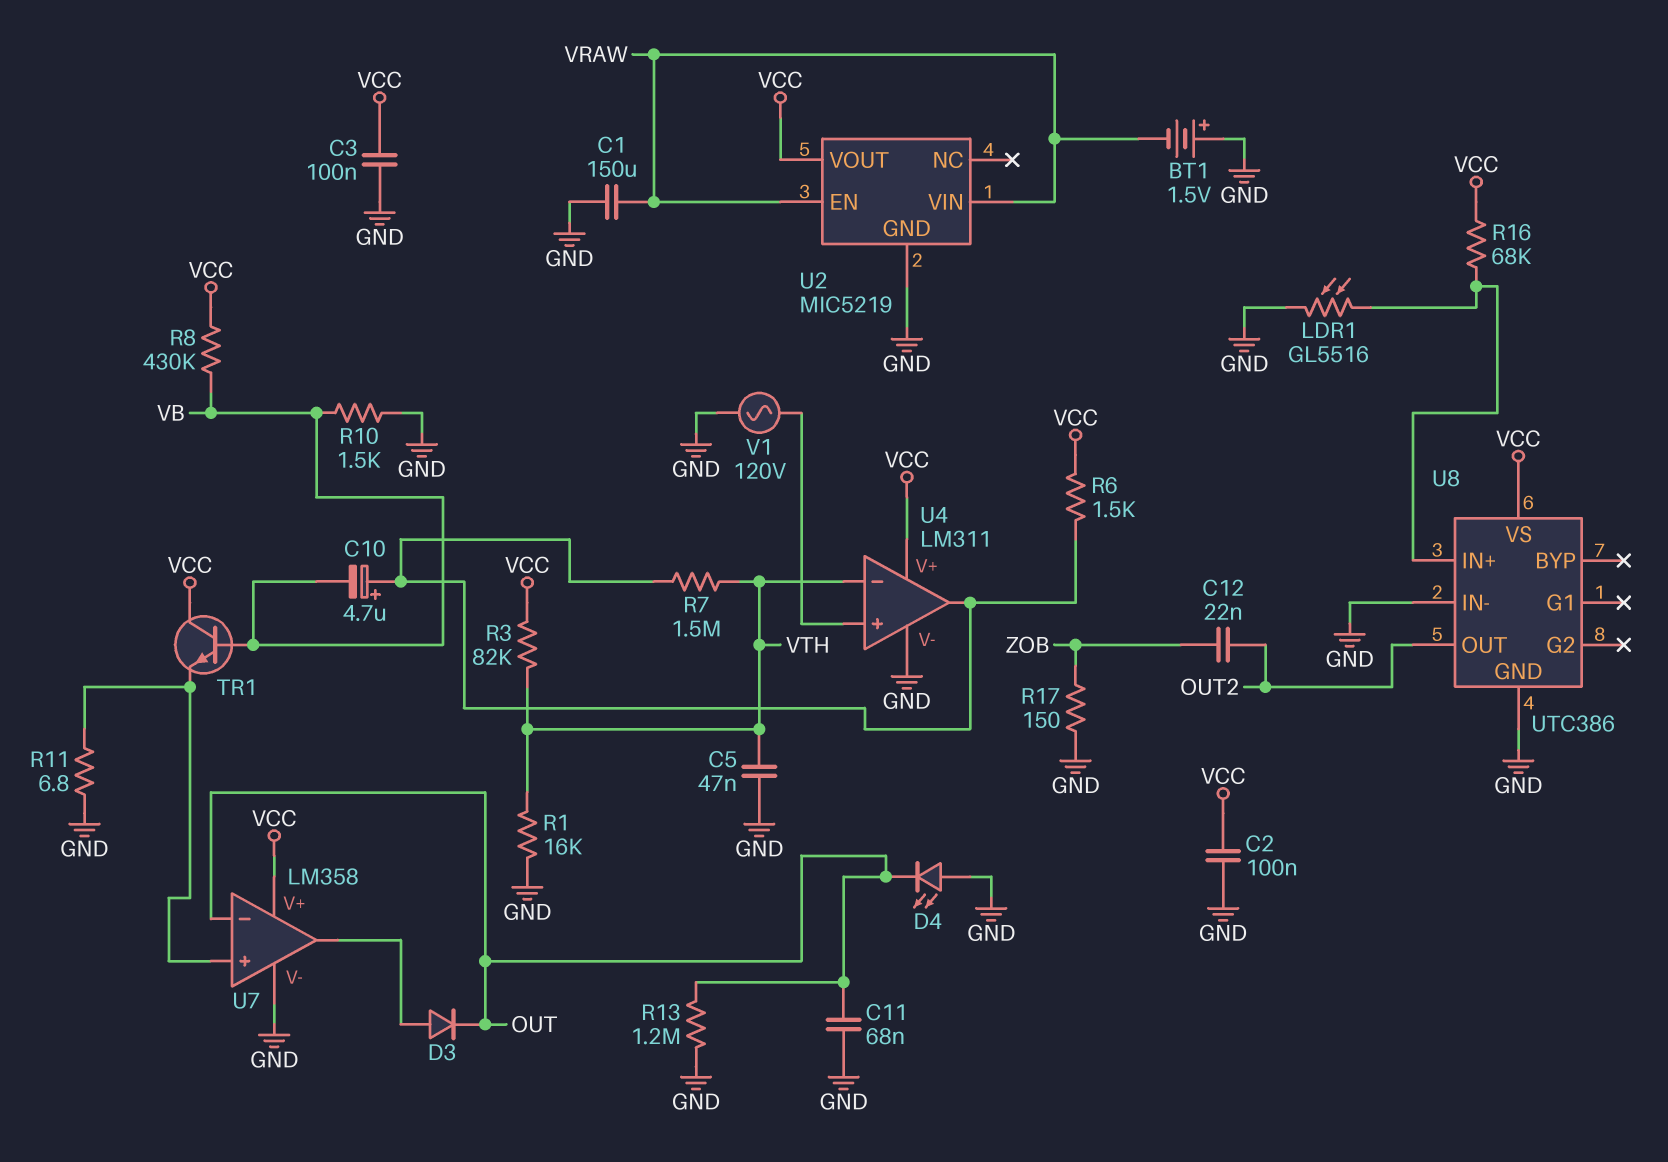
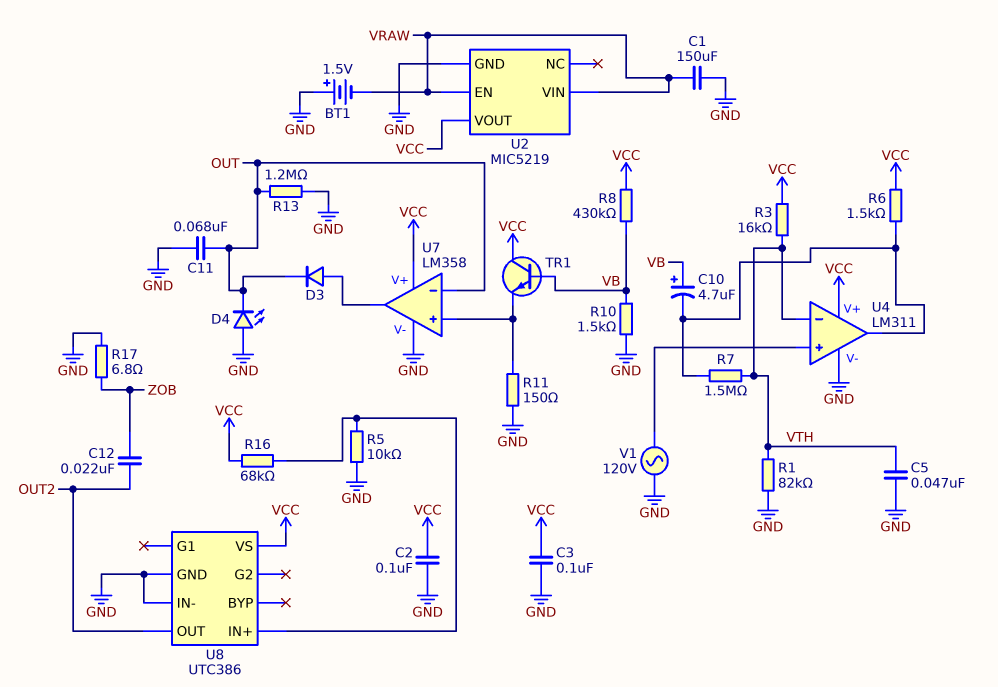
C10: 4.7uF (plus U4/out, minus VB) -> 4.7uF (plus VB, minus U4/out)
LDR1: GL5516 (GND, U8/IN+) -> none
R1: 16k (GND, VTH) -> 82k (GND, VTH)
R3: 82k (VCC, VTH) -> 16k (VCC, VTH)
R5: none -> 10k (GND, U8/IN+)
R11: 6.8 (GND, U7/in+) -> 150 (GND, U7/in+)
R17: 150 (GND, ZOB) -> 6.8 (GND, ZOB)

